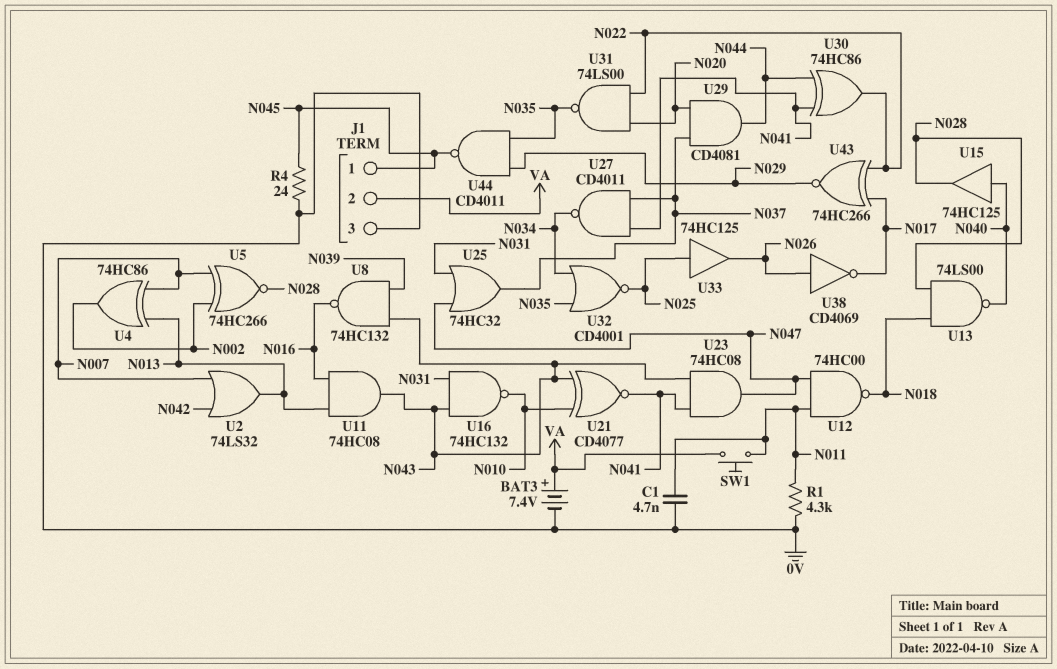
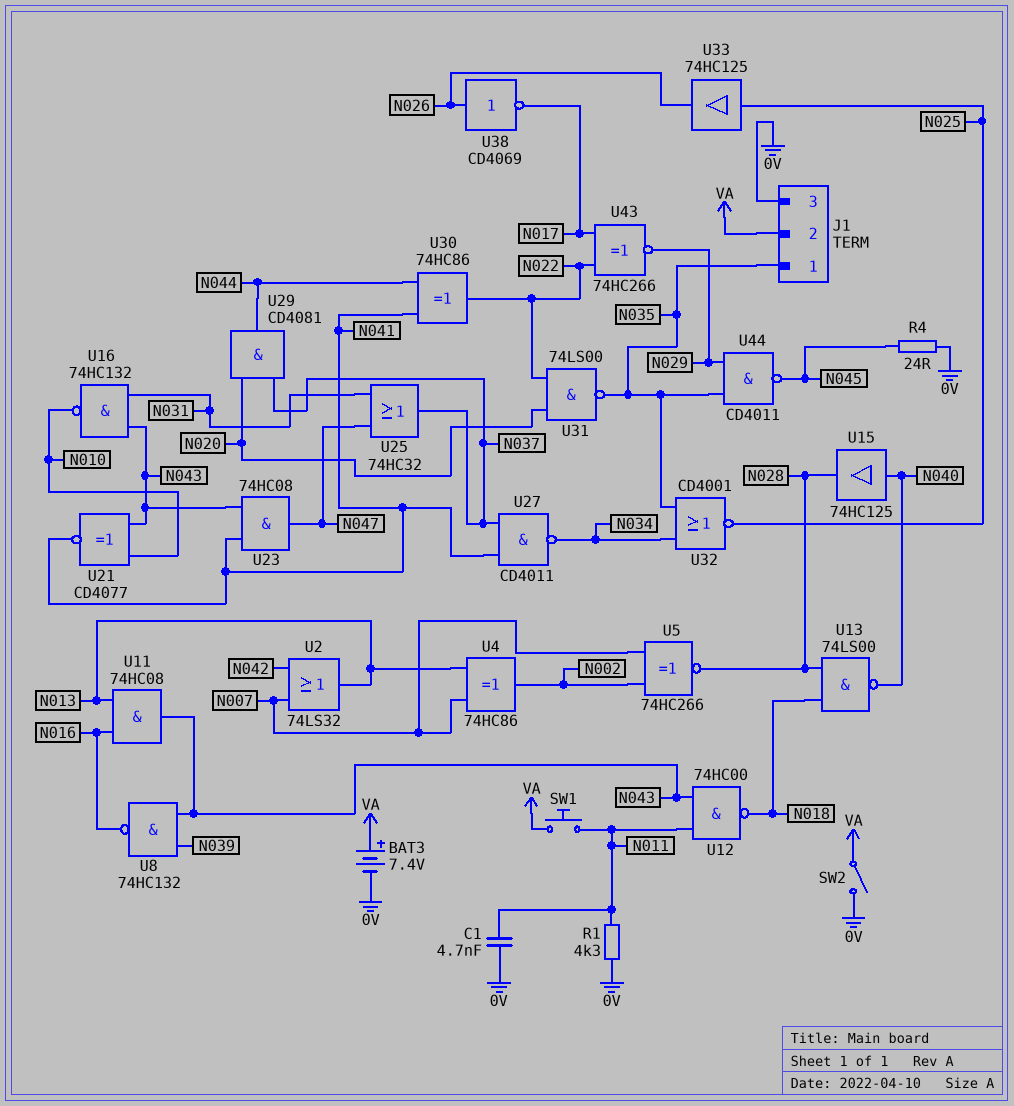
J1 pin 1: N045 -> N035
SW2: none -> switch (0V, VA)
U12: NAND 74HC00 (in N011, in N047, out N018) -> NAND 74HC00 (in N011, in N043, out N018)

